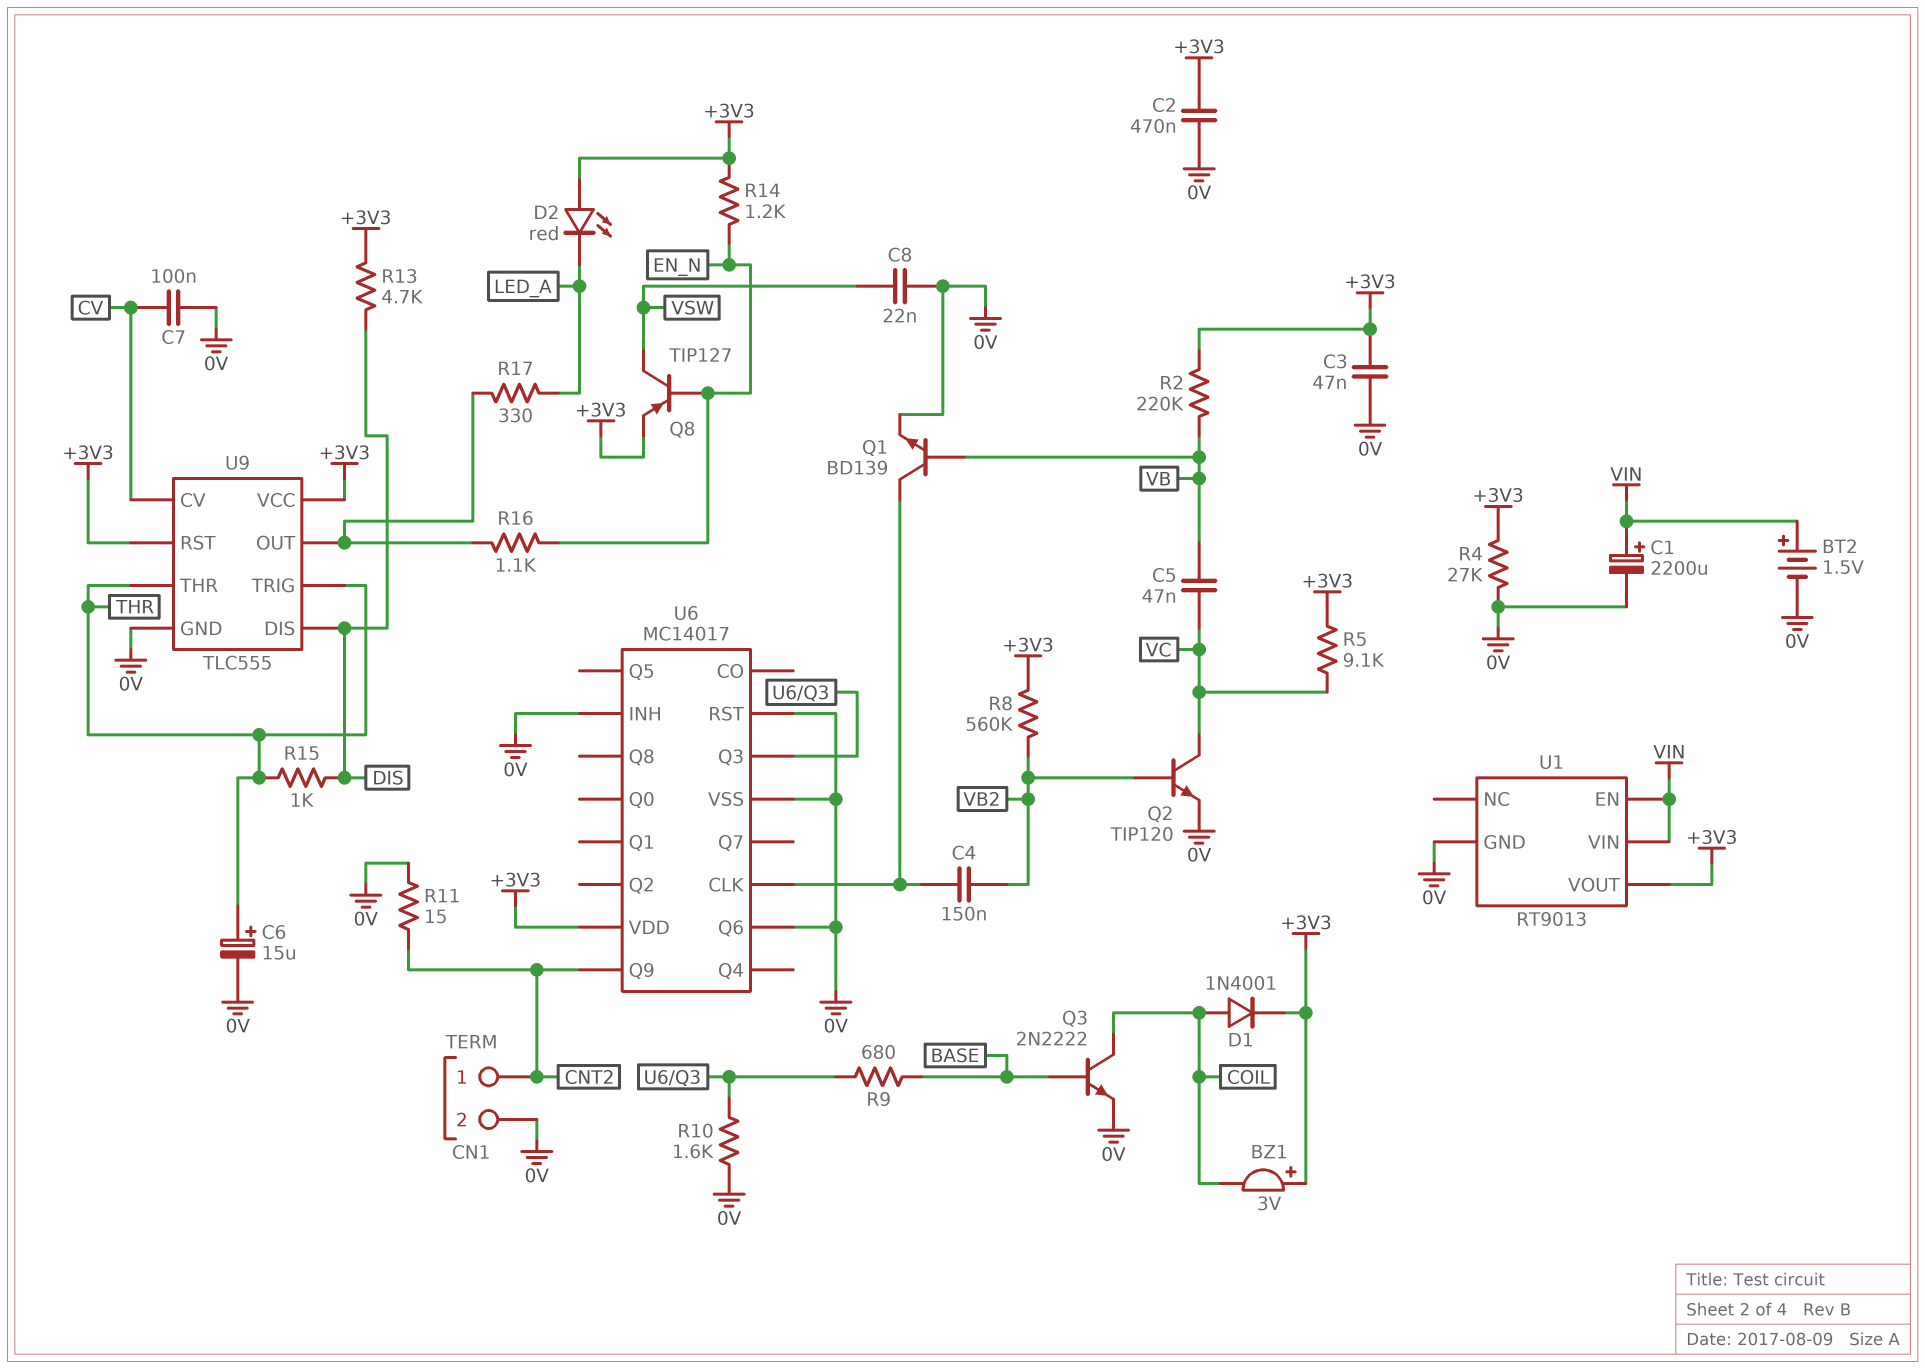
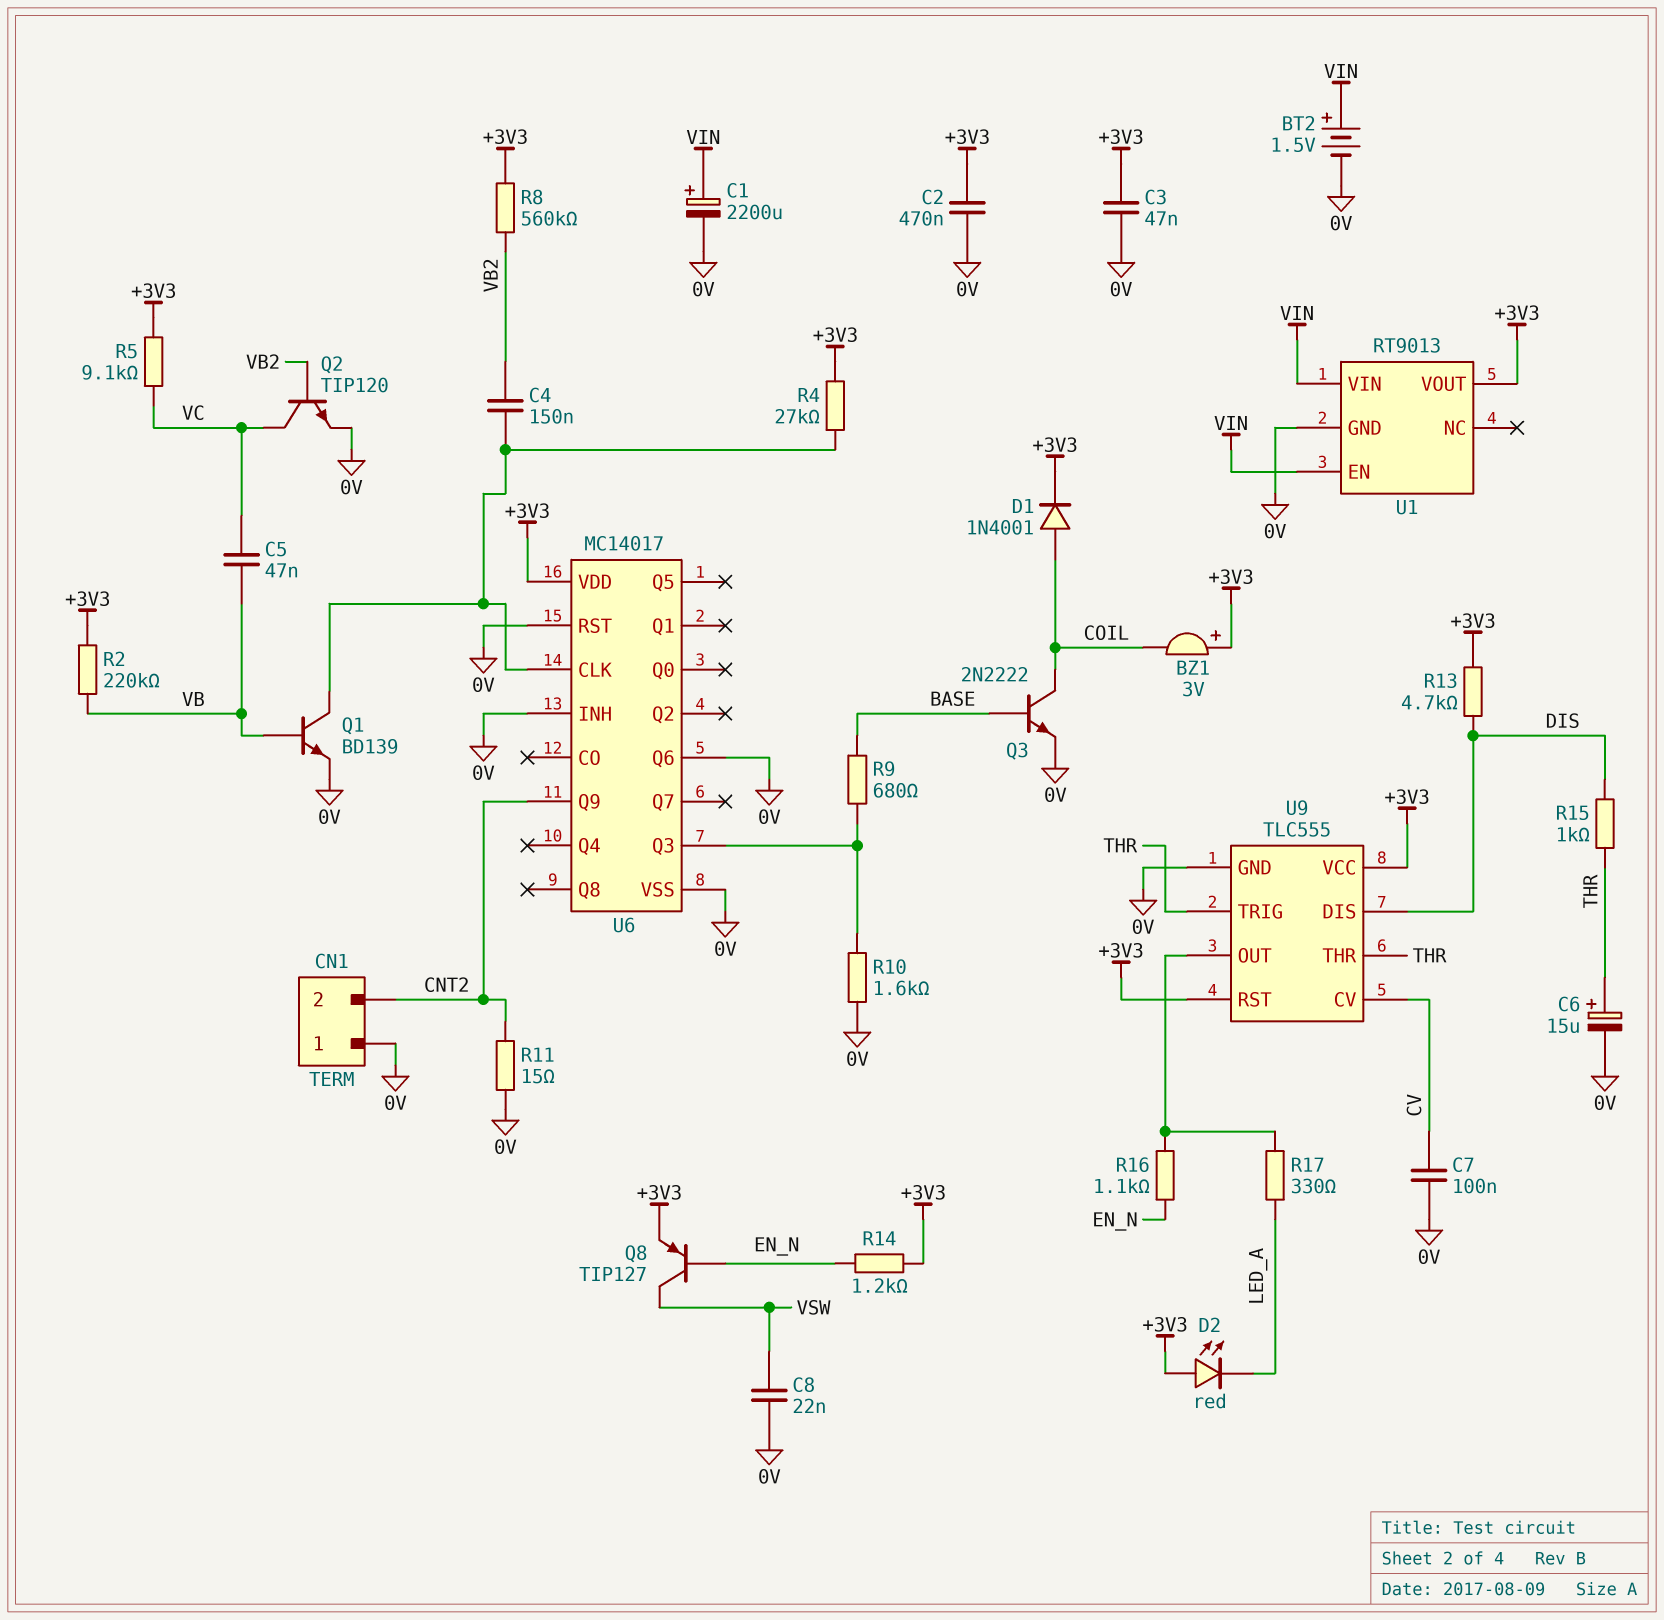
CN1 pin 1: CNT2 -> 0V
CN1 pin 2: 0V -> CNT2
R4: 27k (+3V3, 0V) -> 27k (+3V3, U6/CLK)

